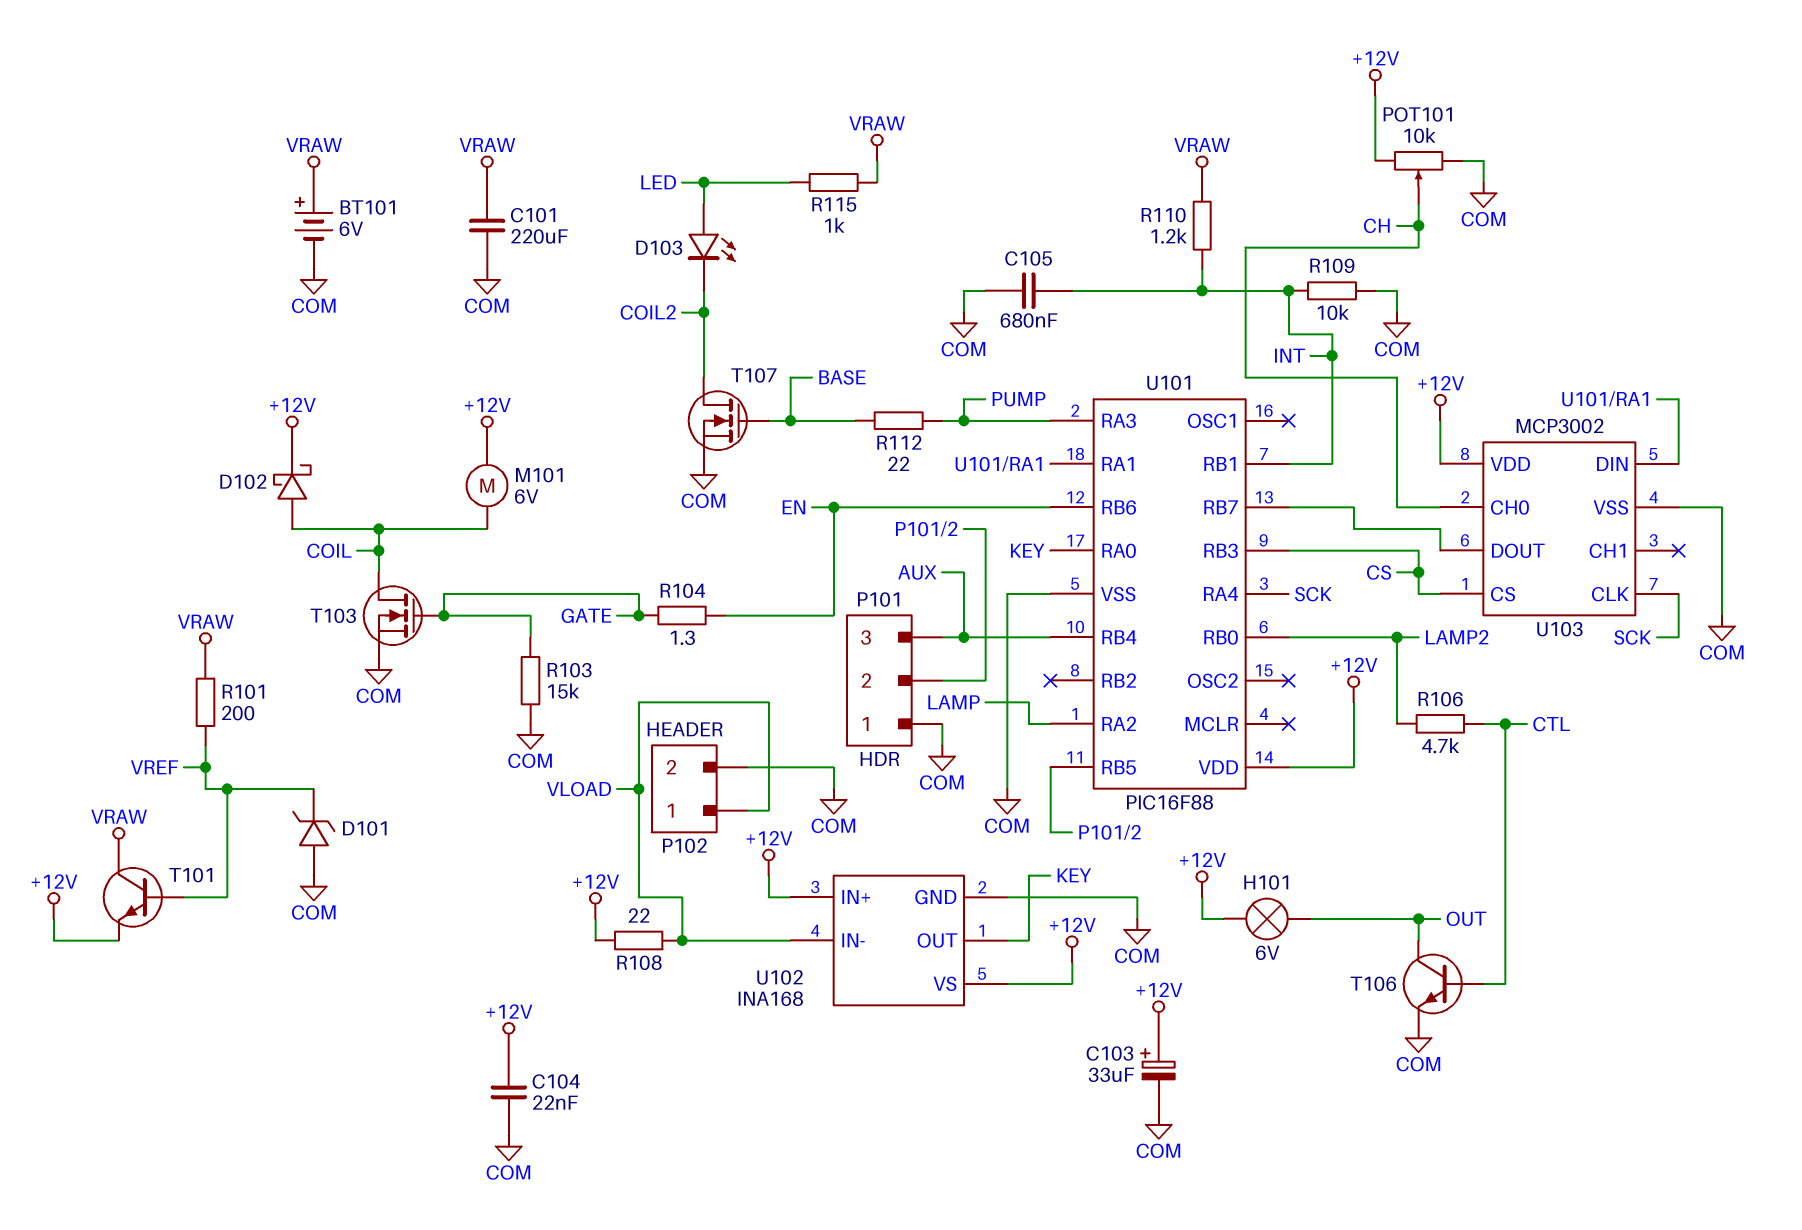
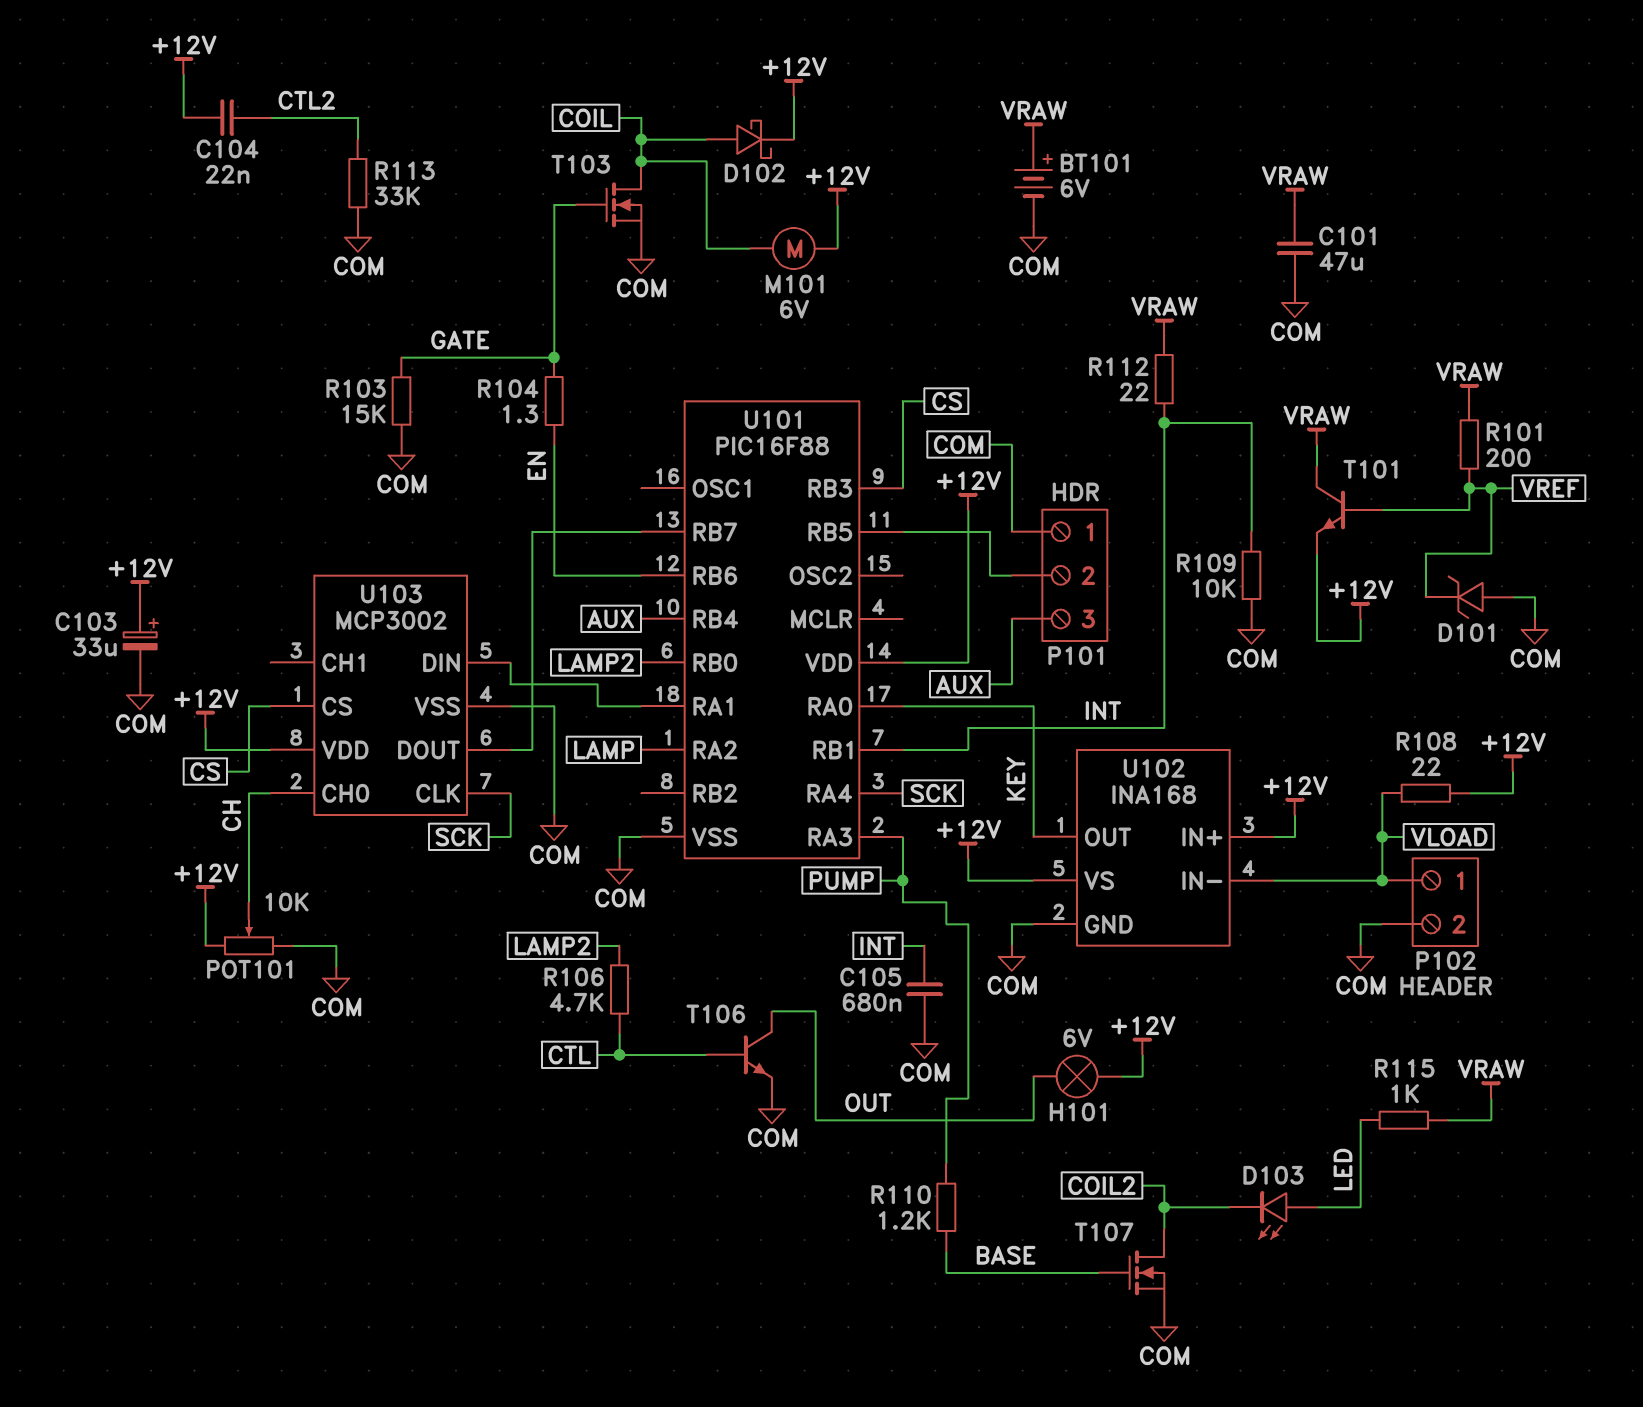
C101: 220uF (COM, VRAW) -> 47uF (COM, VRAW)
C104: 22nF (+12V, COM) -> 22nF (+12V, CTL2)
R110: 1.2k (INT, VRAW) -> 1.2k (BASE, PUMP)
R112: 22 (BASE, PUMP) -> 22 (INT, VRAW)
R113: none -> 33k (COM, CTL2)

